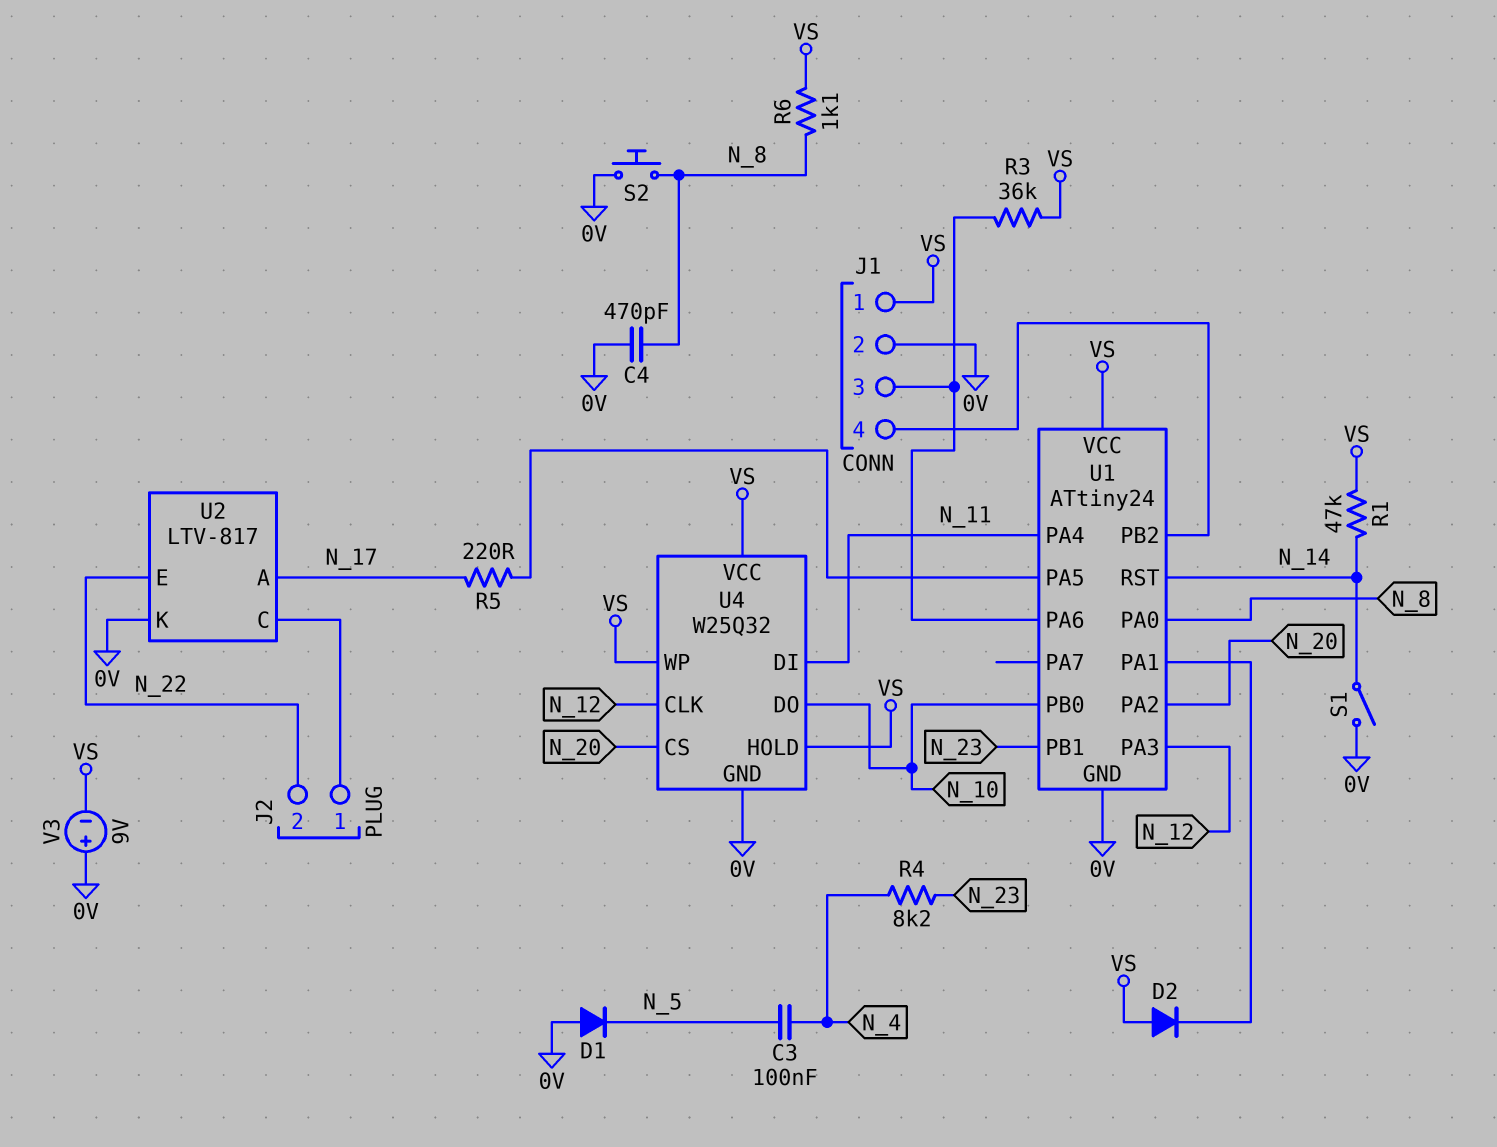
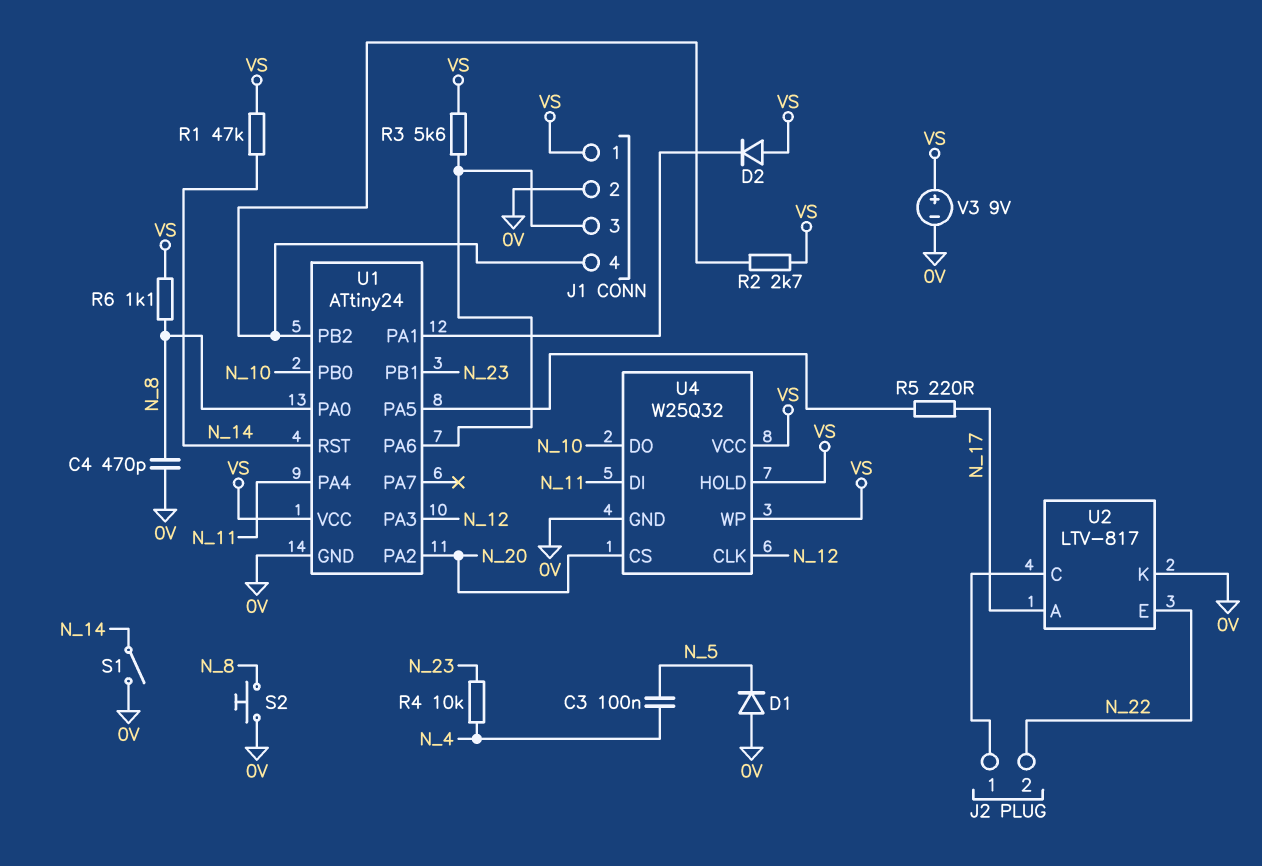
R2: none -> 2.7k (J1/4, VS)
R3: 36k (J1/3, VS) -> 5.6k (J1/3, VS)
R4: 8.2k (N_4, N_23) -> 10k (N_4, N_23)
V3: 9V (plus 0V, minus VS) -> 9V (plus VS, minus 0V)

